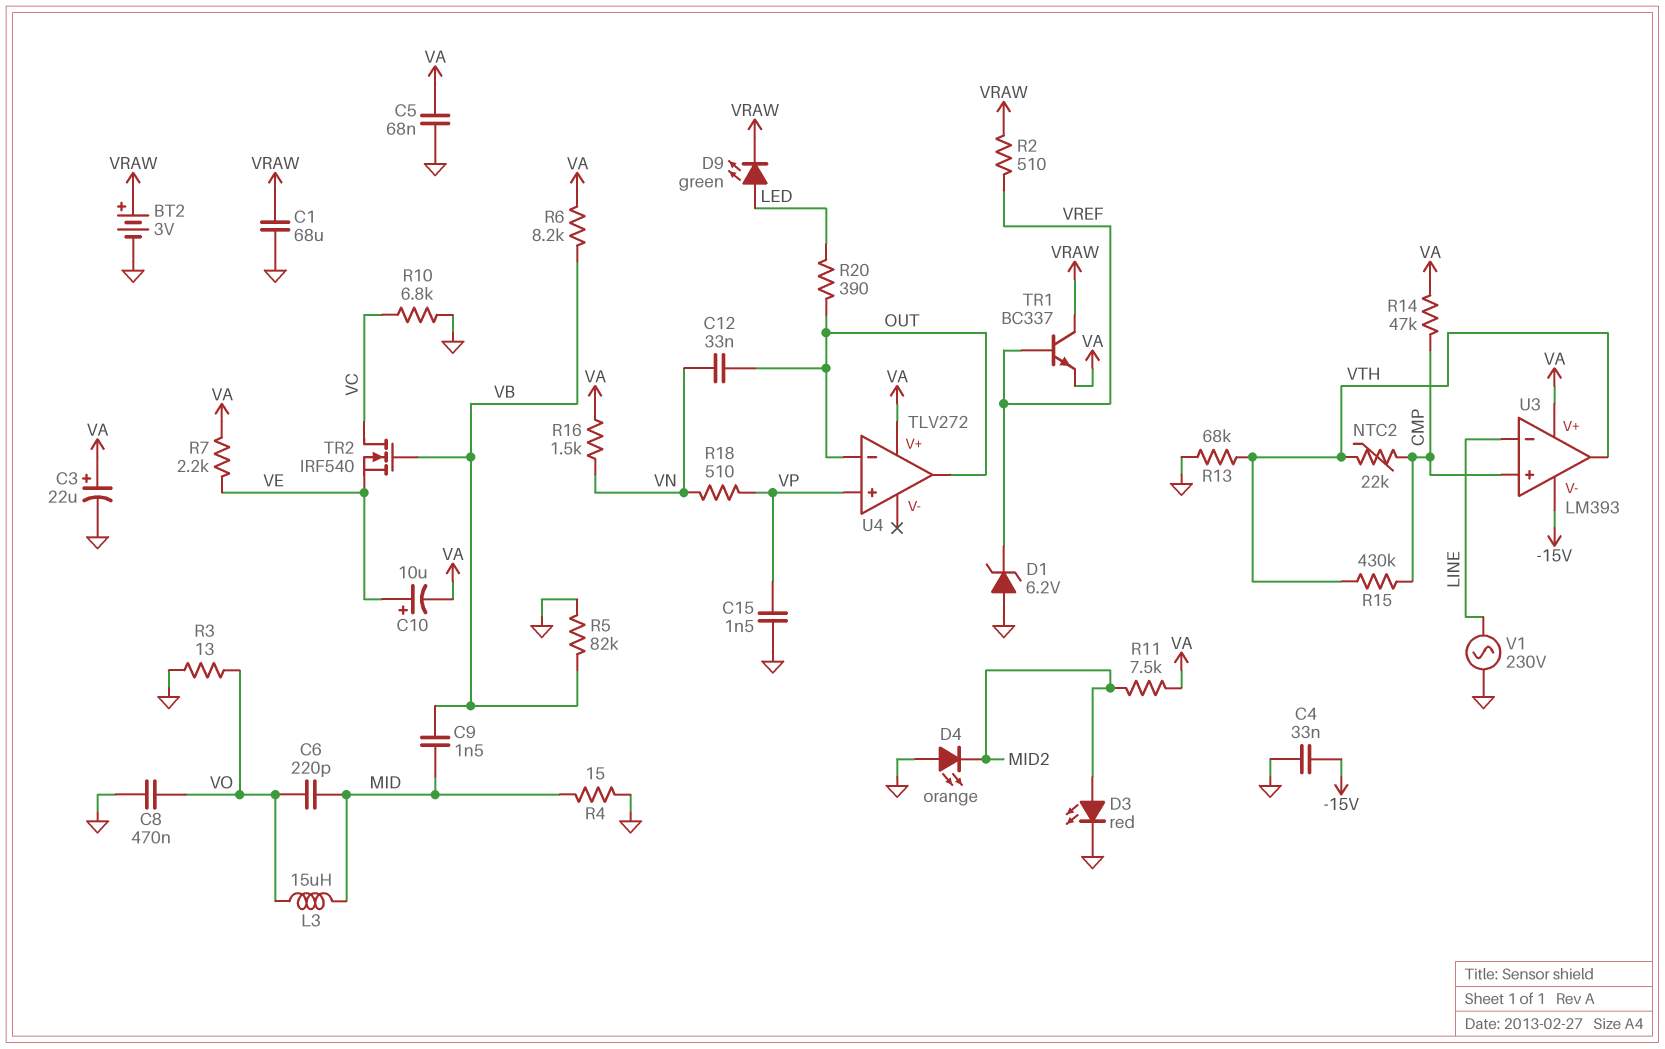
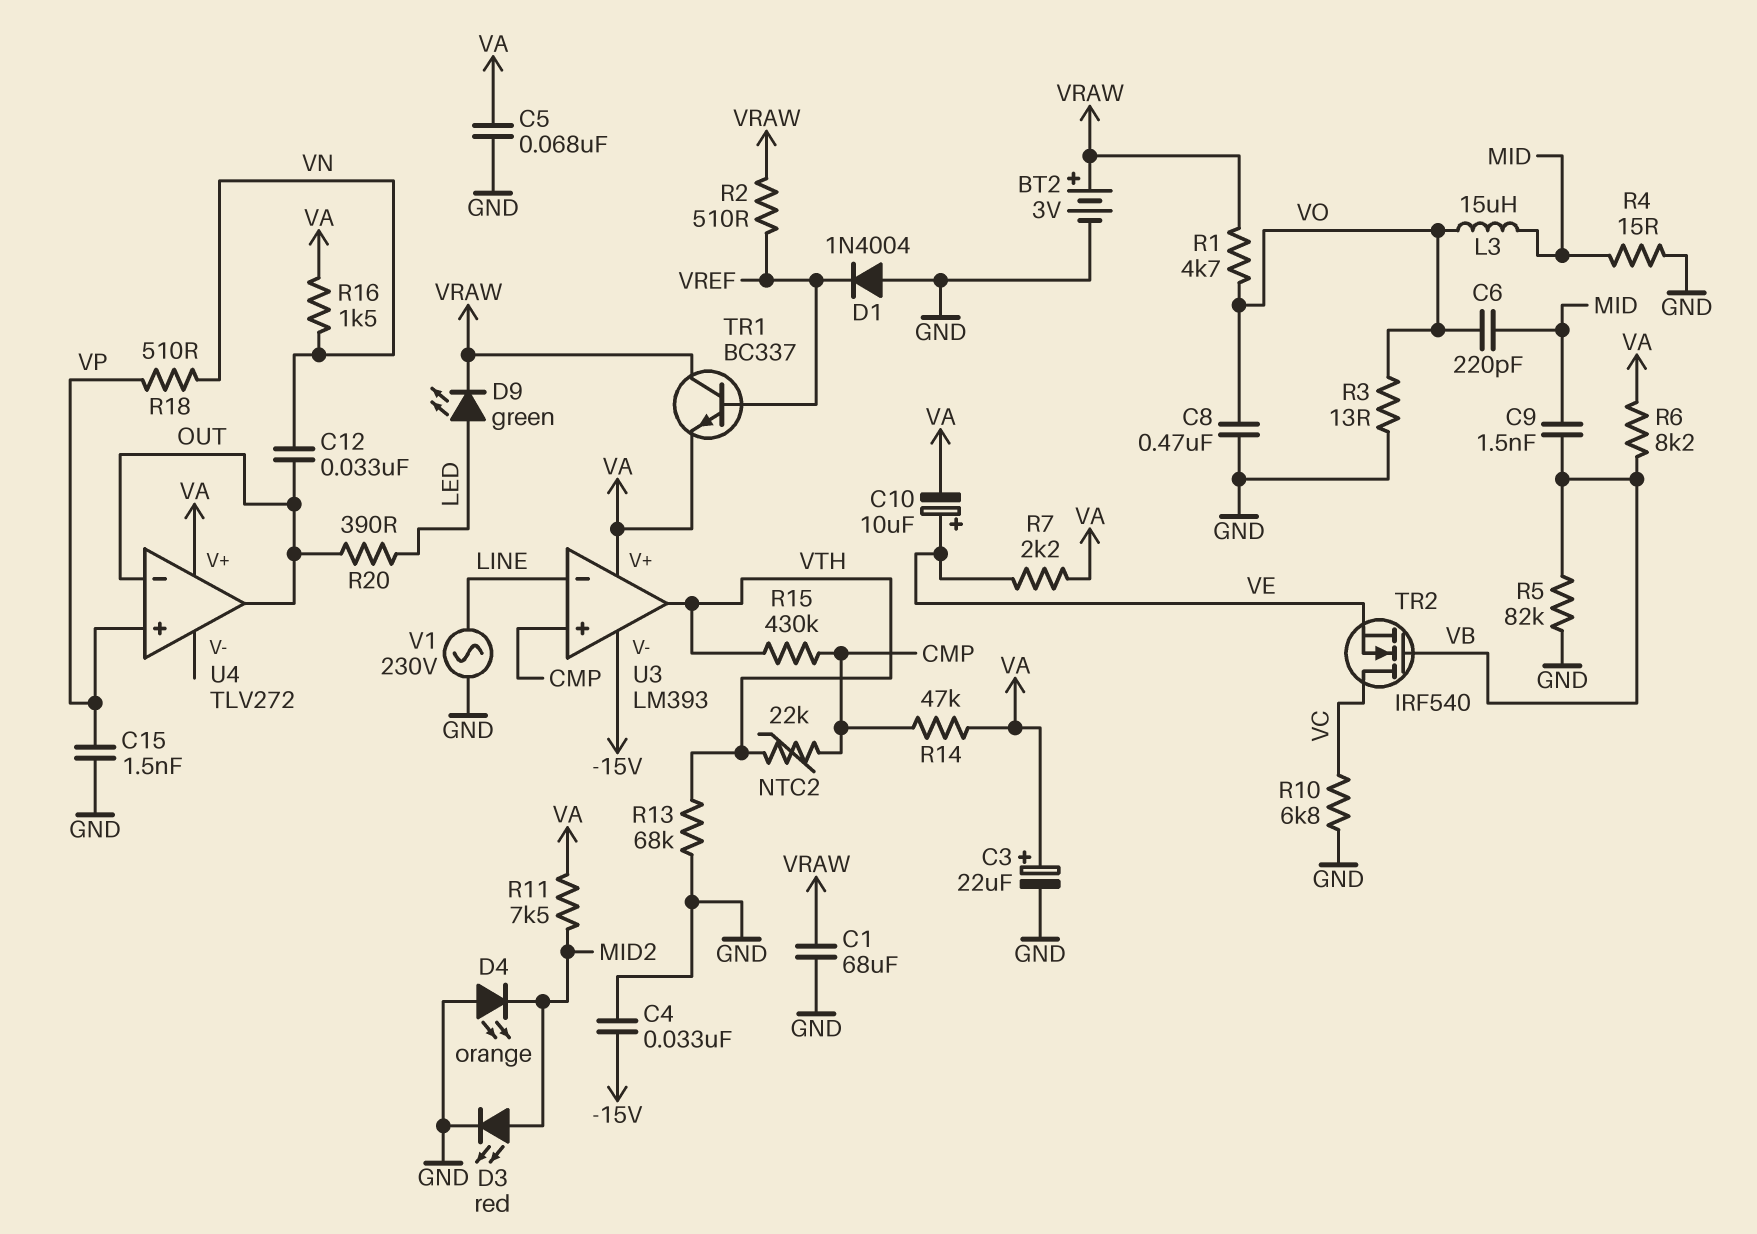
D1: zener 6.2V (A GND, K VREF) -> diode 1N4004 (A GND, K VREF)
R1: none -> 4.7k (VO, VRAW)

